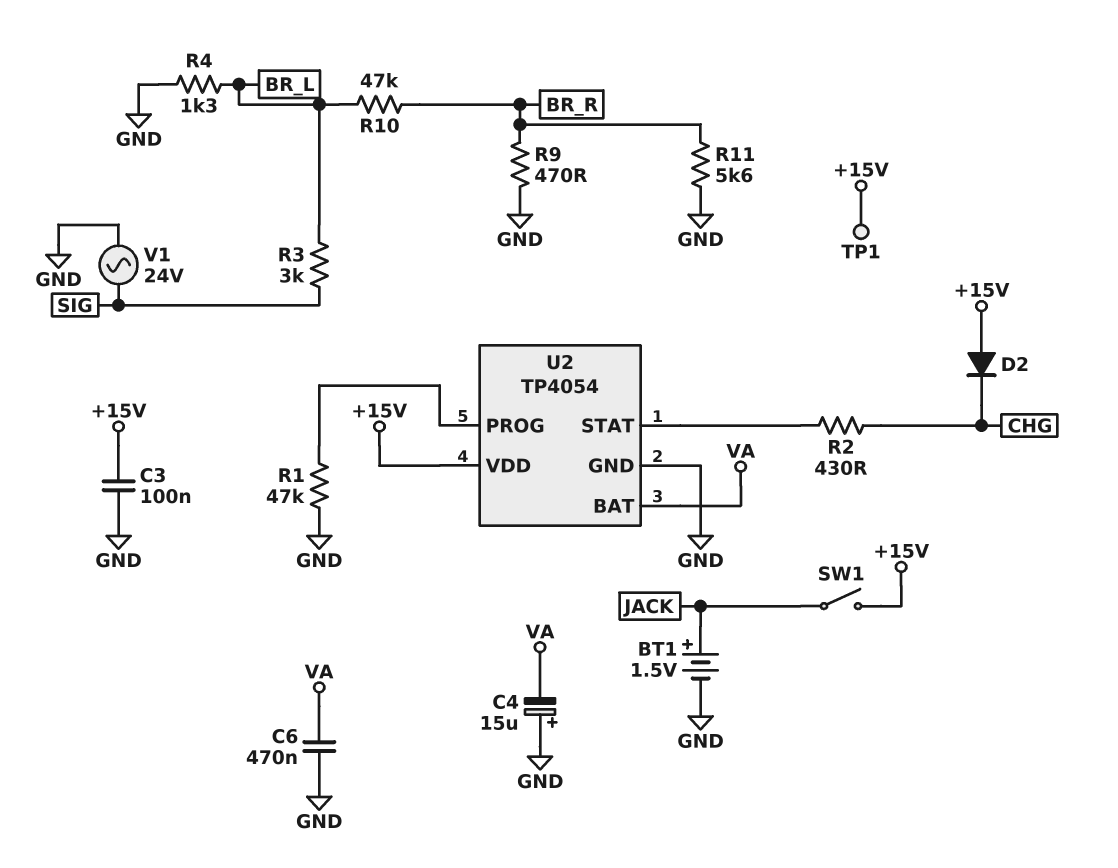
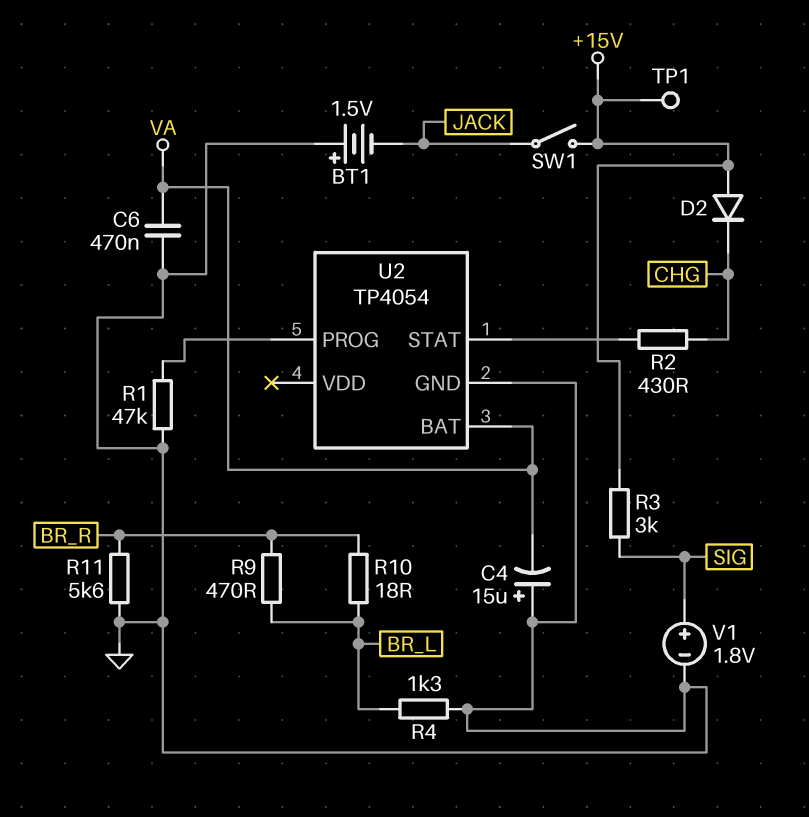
BT1: 1.5V (plus JACK, minus GND) -> 1.5V (plus GND, minus JACK)
C3: 100nF (+15V, GND) -> none
R3: 3k (BR_L, SIG) -> 3k (+15V, SIG)
R9: 470 (BR_R, GND) -> 470 (BR_L, BR_R)
R10: 47k (BR_L, BR_R) -> 18 (BR_L, BR_R)
U2 pin VDD: +15V -> none
V1: AC 24V (GND, SIG) -> 1.8V (plus SIG, minus GND)

